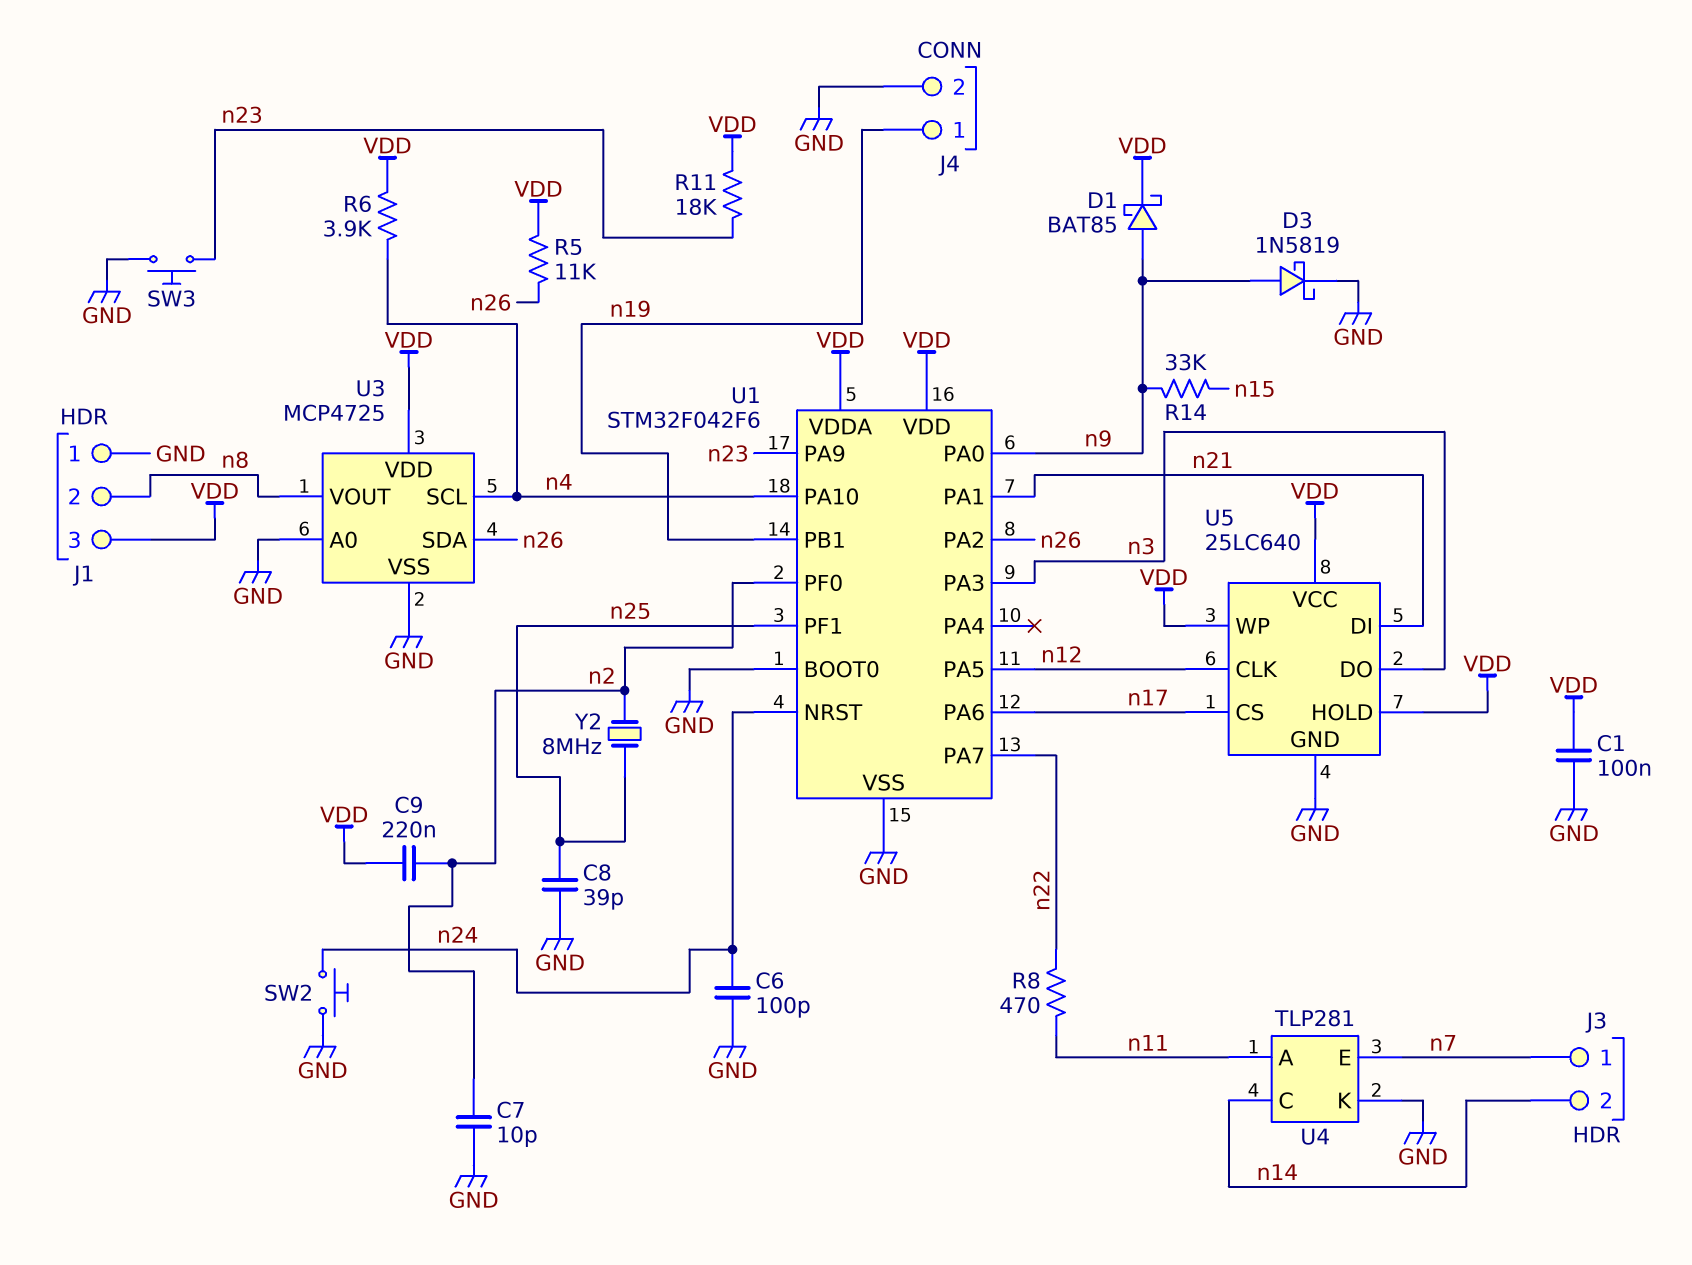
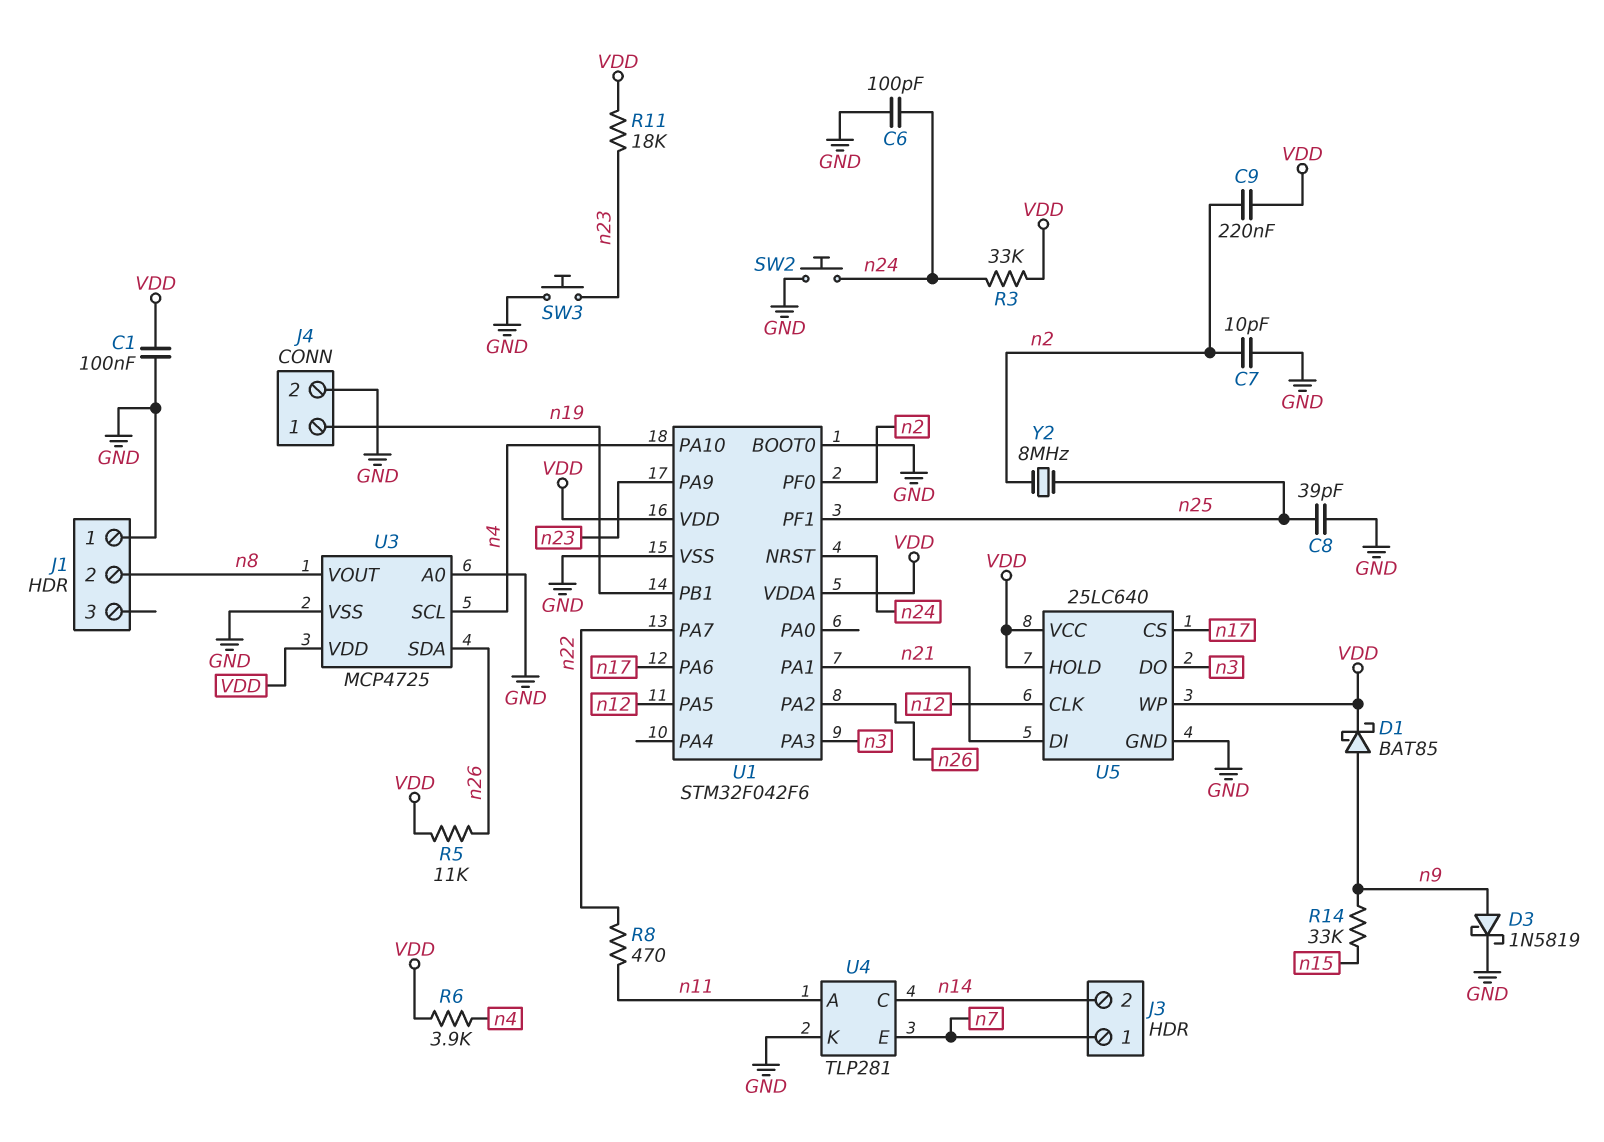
J1 pin 3: VDD -> none
R3: none -> 33k (VDD, n24)
U1 pin PA0: n9 -> none

